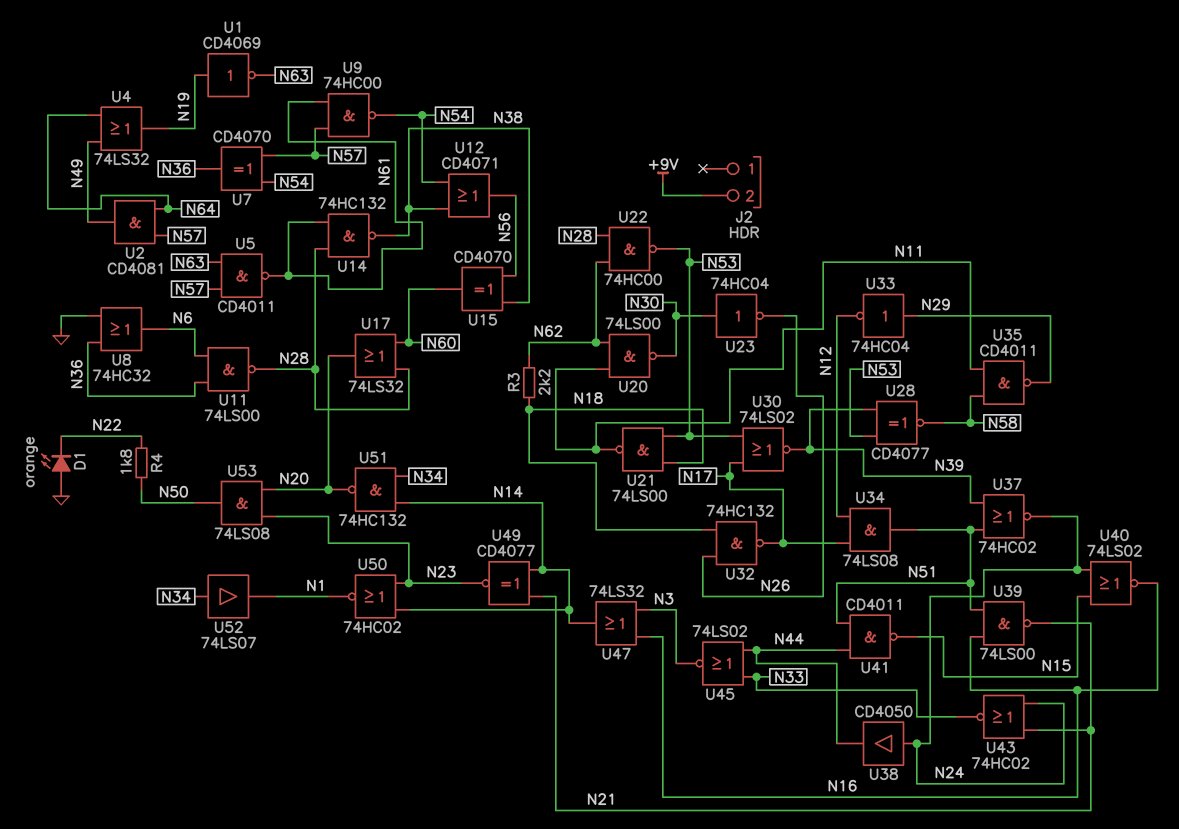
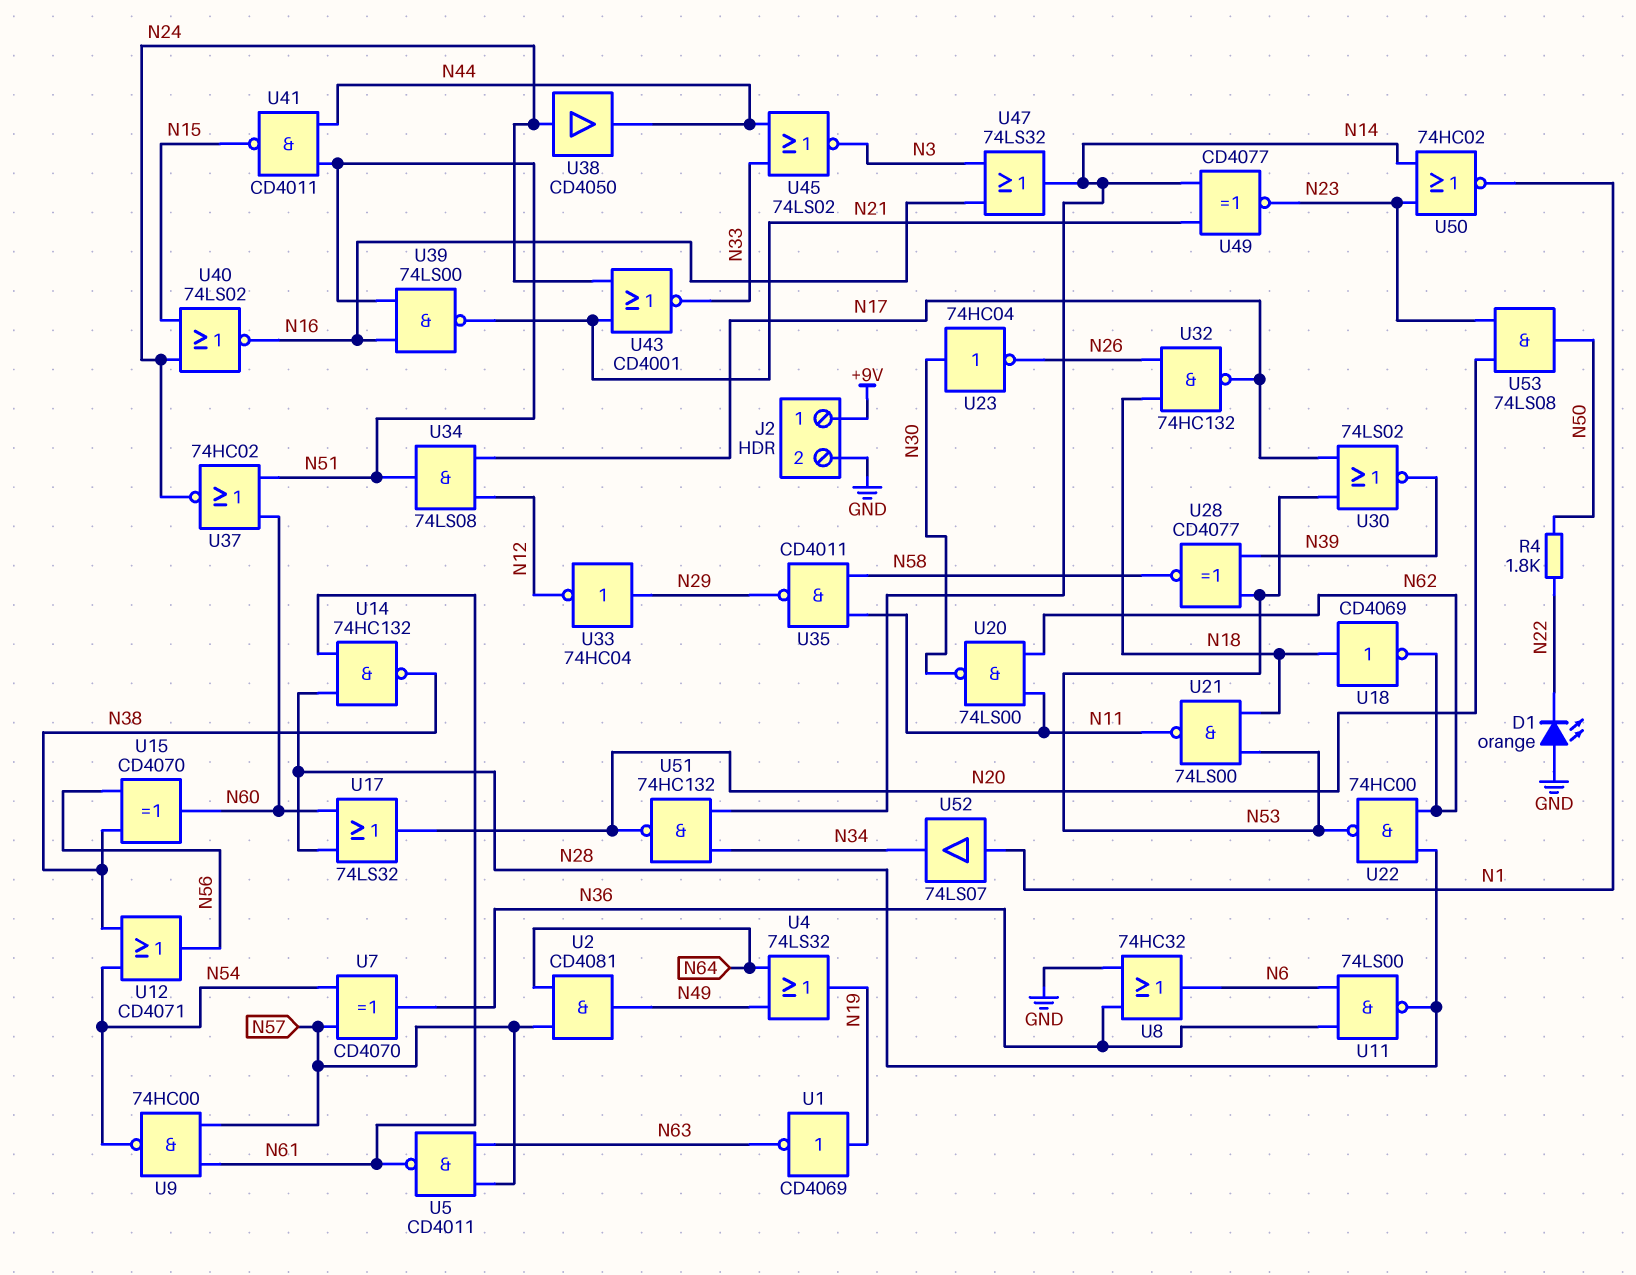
J2 pin 1: none -> +9V
J2 pin 2: +9V -> GND
R3: 2.2k (N18, N62) -> none
U18: none -> NOT CD4069 (in N18, out N62)
U37: NOR 74HC02 (in N39, in N51, out N24) -> NOR 74HC02 (in N51, in N60, out N24)
U43: NOR 74HC02 (in N21, in N24, out N33) -> NOR CD4001 (in N21, in N24, out N33)
U52: buffer 74LS07 (in N34, out N1) -> buffer 74LS07 (in N1, out N34)

